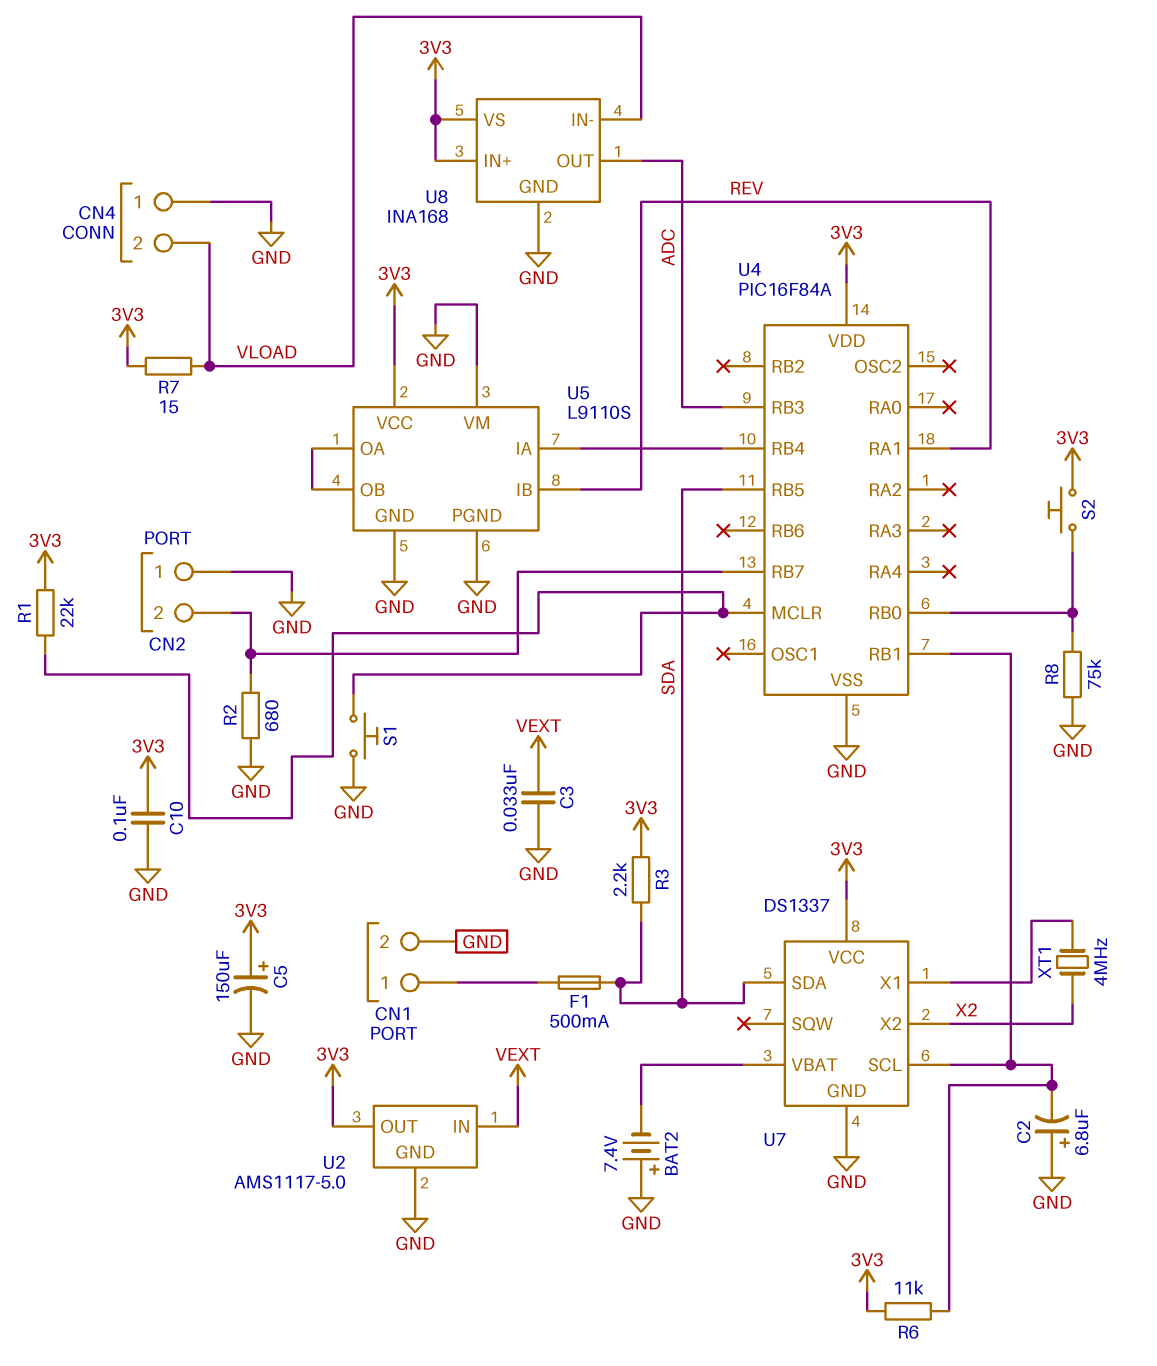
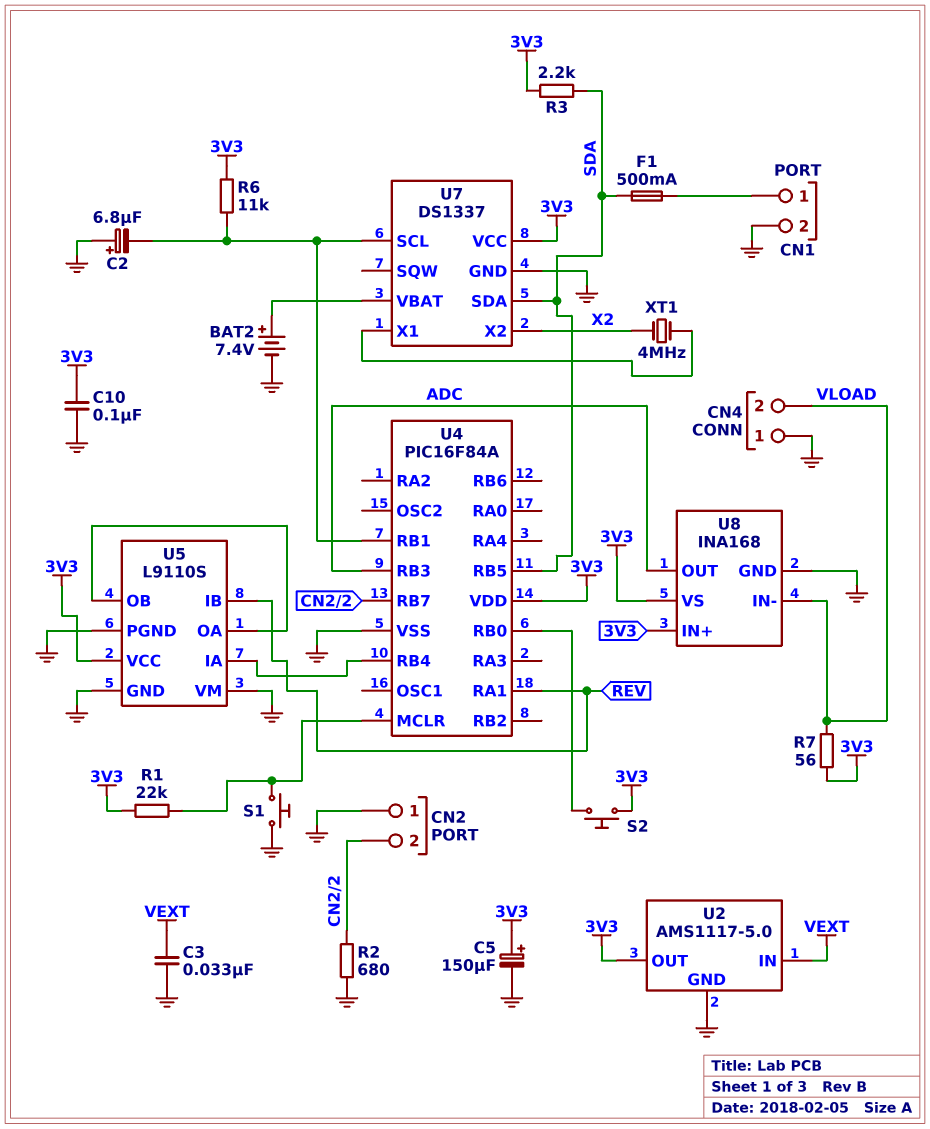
BAT2: 7.4V (plus GND, minus U7/VBAT) -> 7.4V (plus U7/VBAT, minus GND)
R7: 15 (3V3, VLOAD) -> 56 (3V3, VLOAD)
R8: 75k (GND, U4/RB0) -> none

